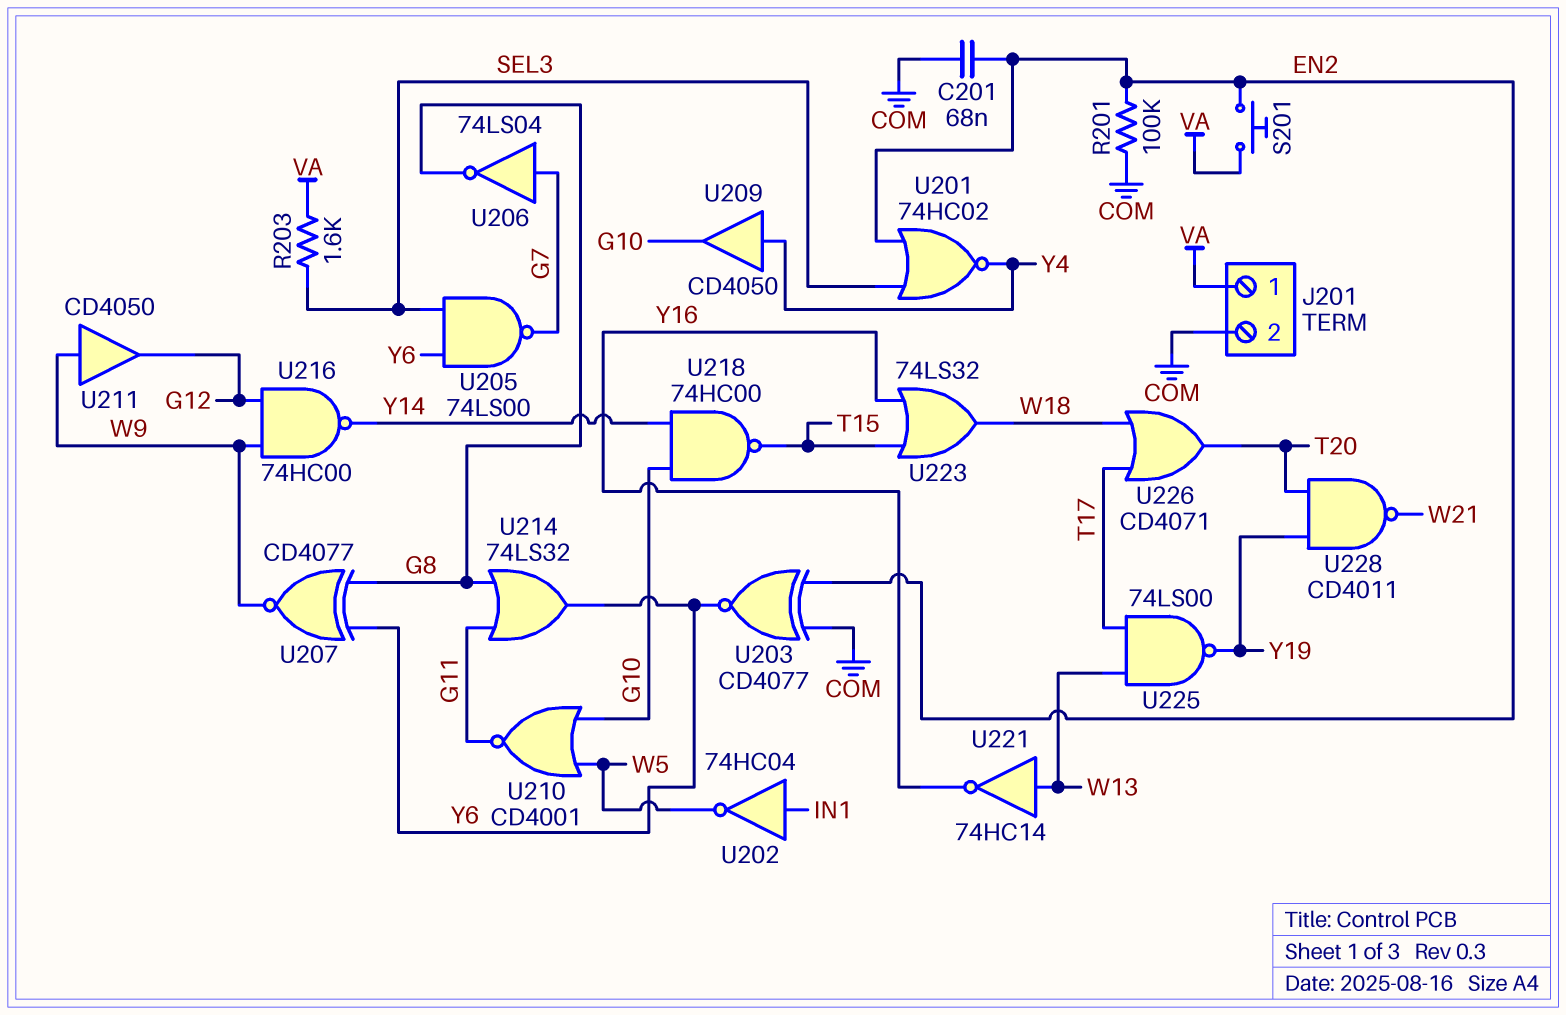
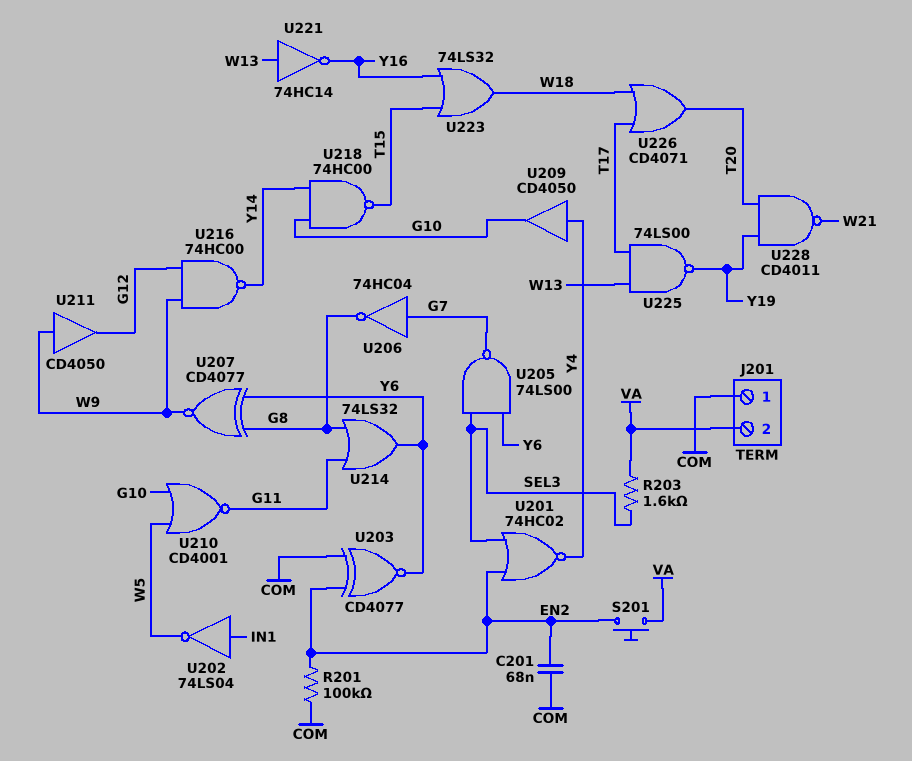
J201 pin 1: VA -> COM
J201 pin 2: COM -> VA
U202: NOT 74HC04 (in IN1, out W5) -> NOT 74LS04 (in IN1, out W5)
U206: NOT 74LS04 (in G7, out G8) -> NOT 74HC04 (in G7, out G8)

